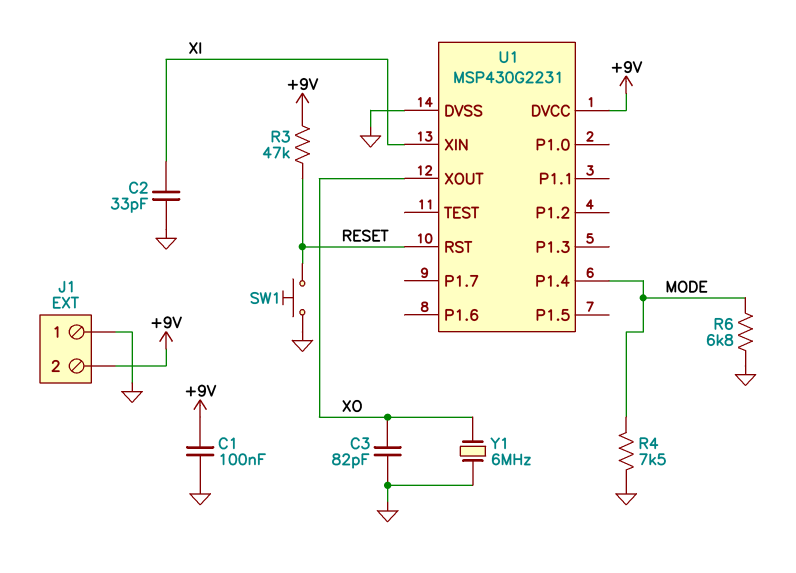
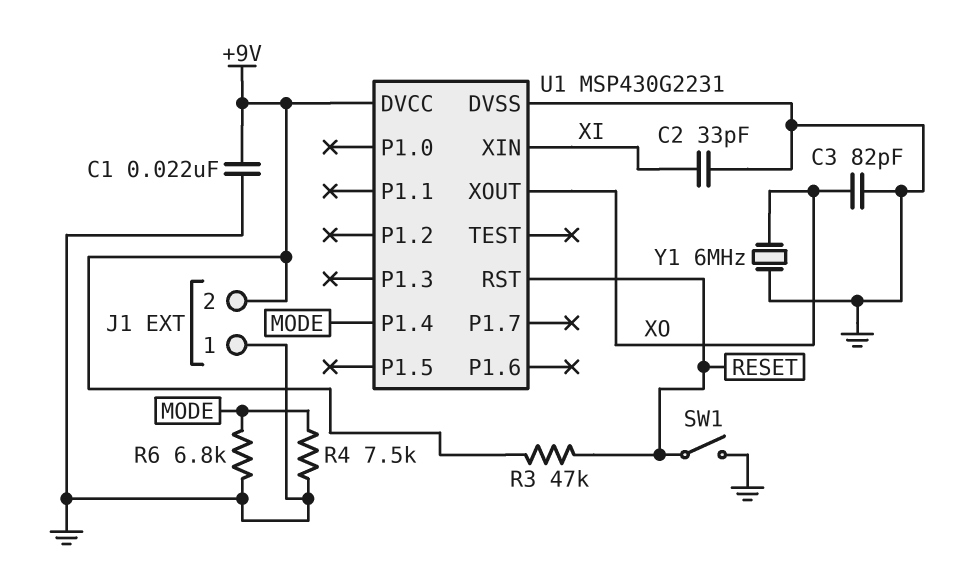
C1: 100nF (+9V, GND) -> 22nF (+9V, GND)
SW1: button (GND, RESET) -> switch (GND, RESET)

